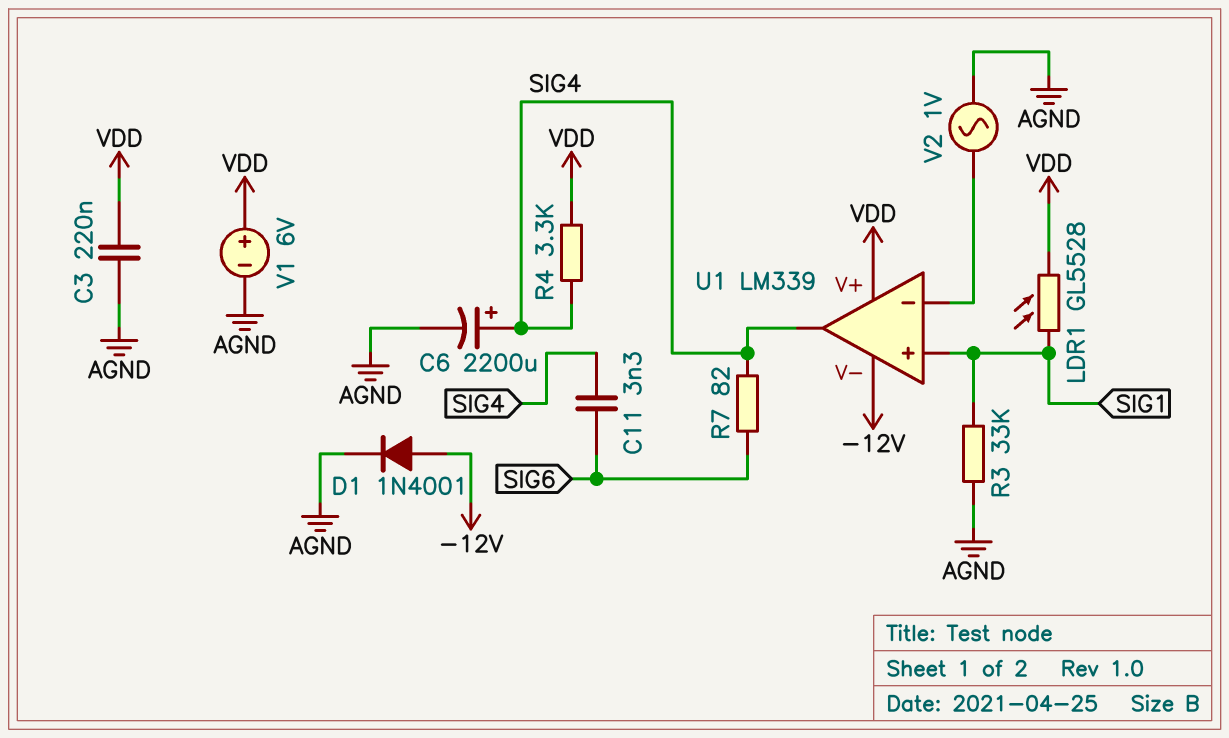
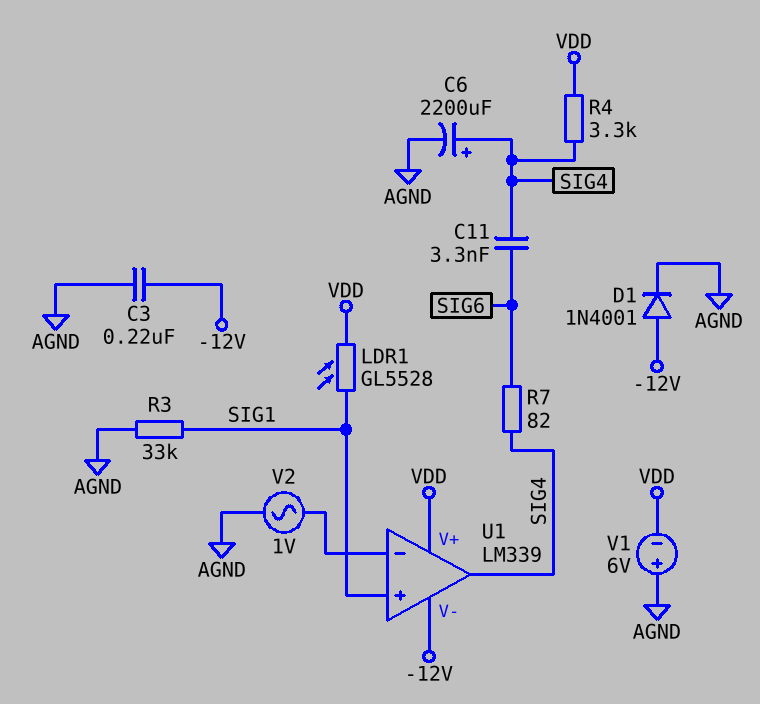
C3: 220nF (AGND, VDD) -> 220nF (-12V, AGND)
V1: 6V (plus VDD, minus AGND) -> 6V (plus AGND, minus VDD)

